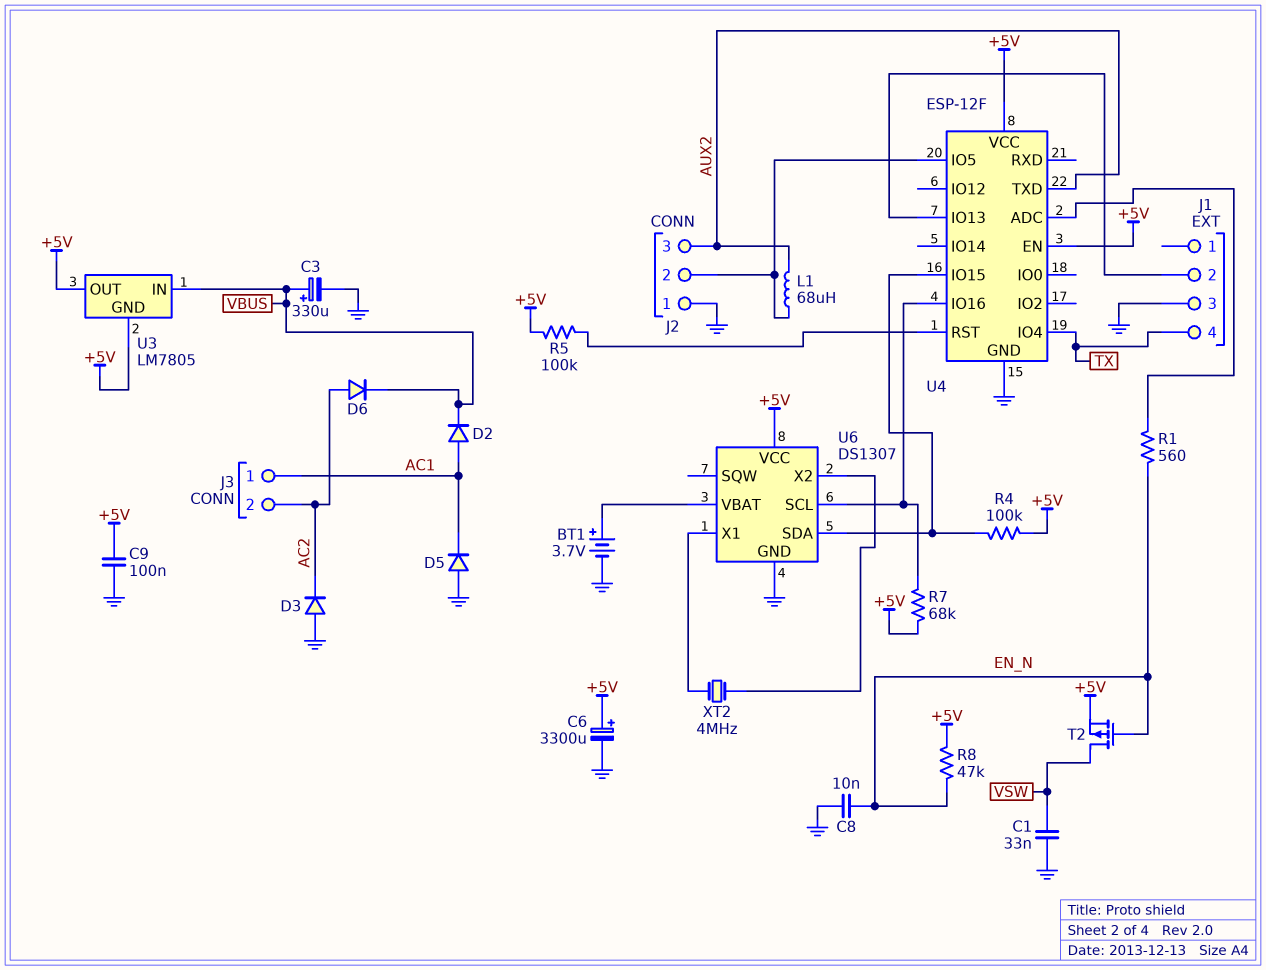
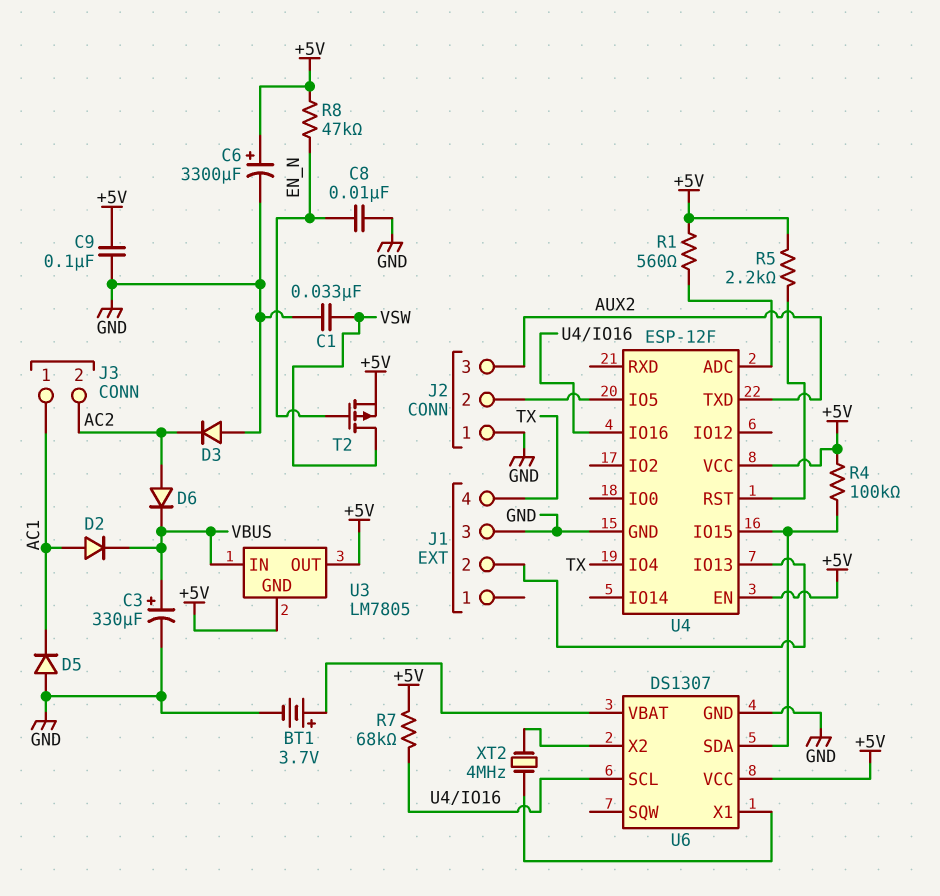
L1: 68uH (AUX2, J2/2) -> none
R1: 560 (EN_N, U4/ADC) -> 560 (+5V, U4/ADC)
R5: 100k (+5V, U4/RST) -> 2.2k (+5V, U4/RST)

